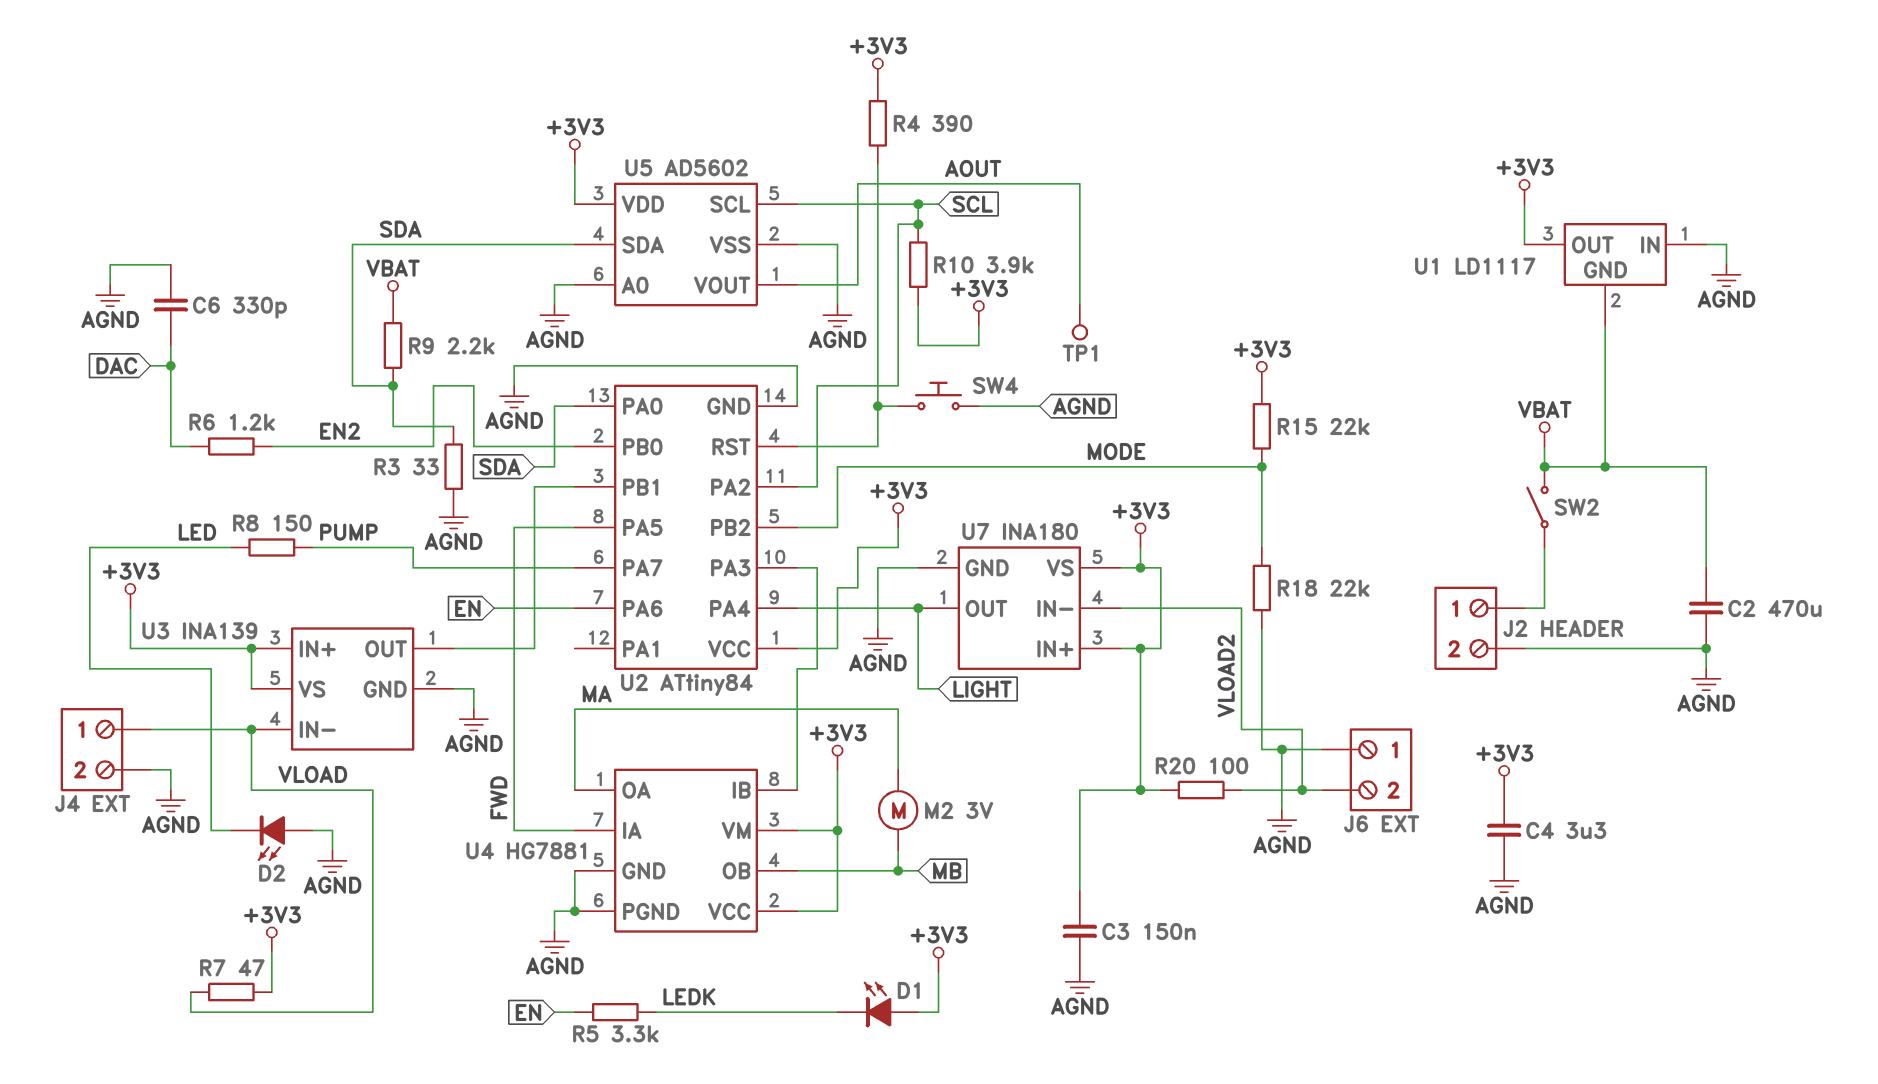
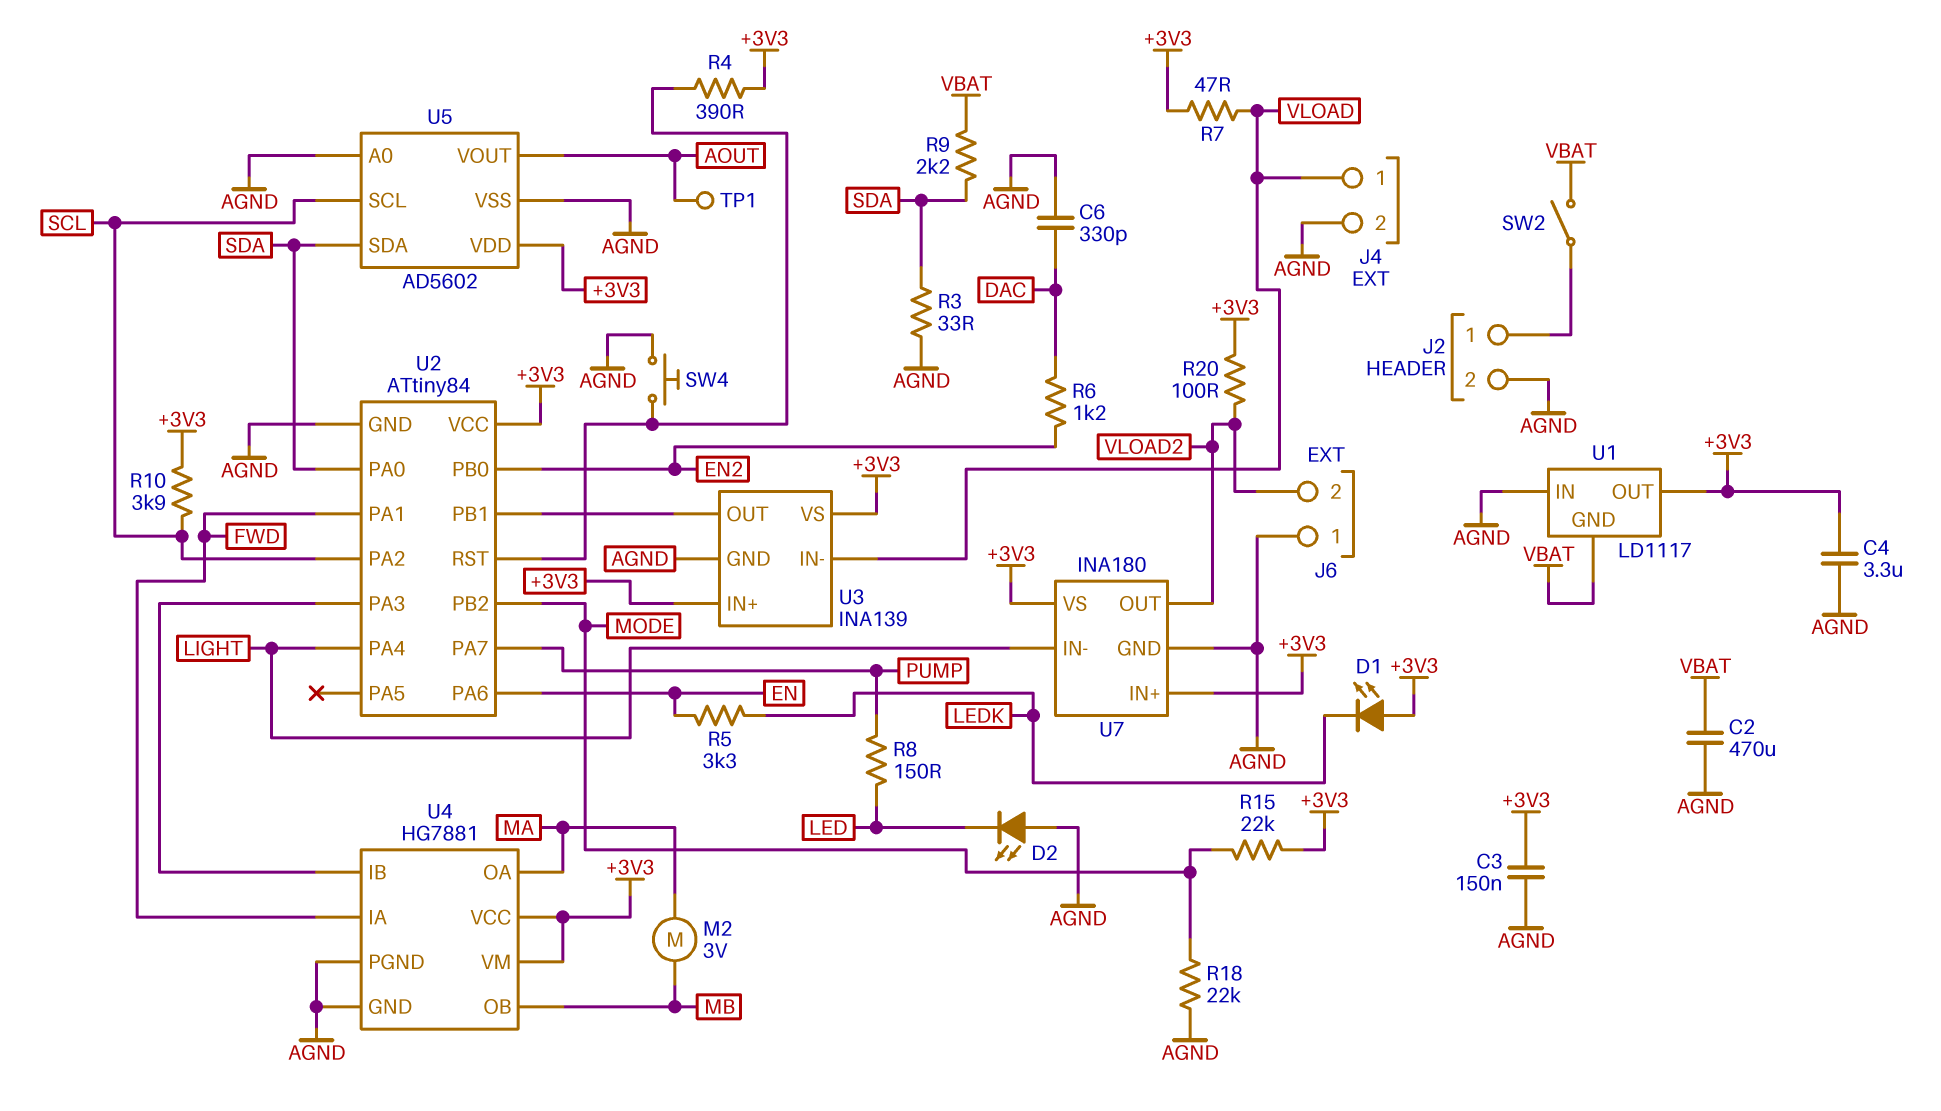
U2 pin PA1: none -> FWD
U2 pin PA5: FWD -> none
U7 pin IN-: VLOAD2 -> LIGHT
U7 pin OUT: LIGHT -> VLOAD2

